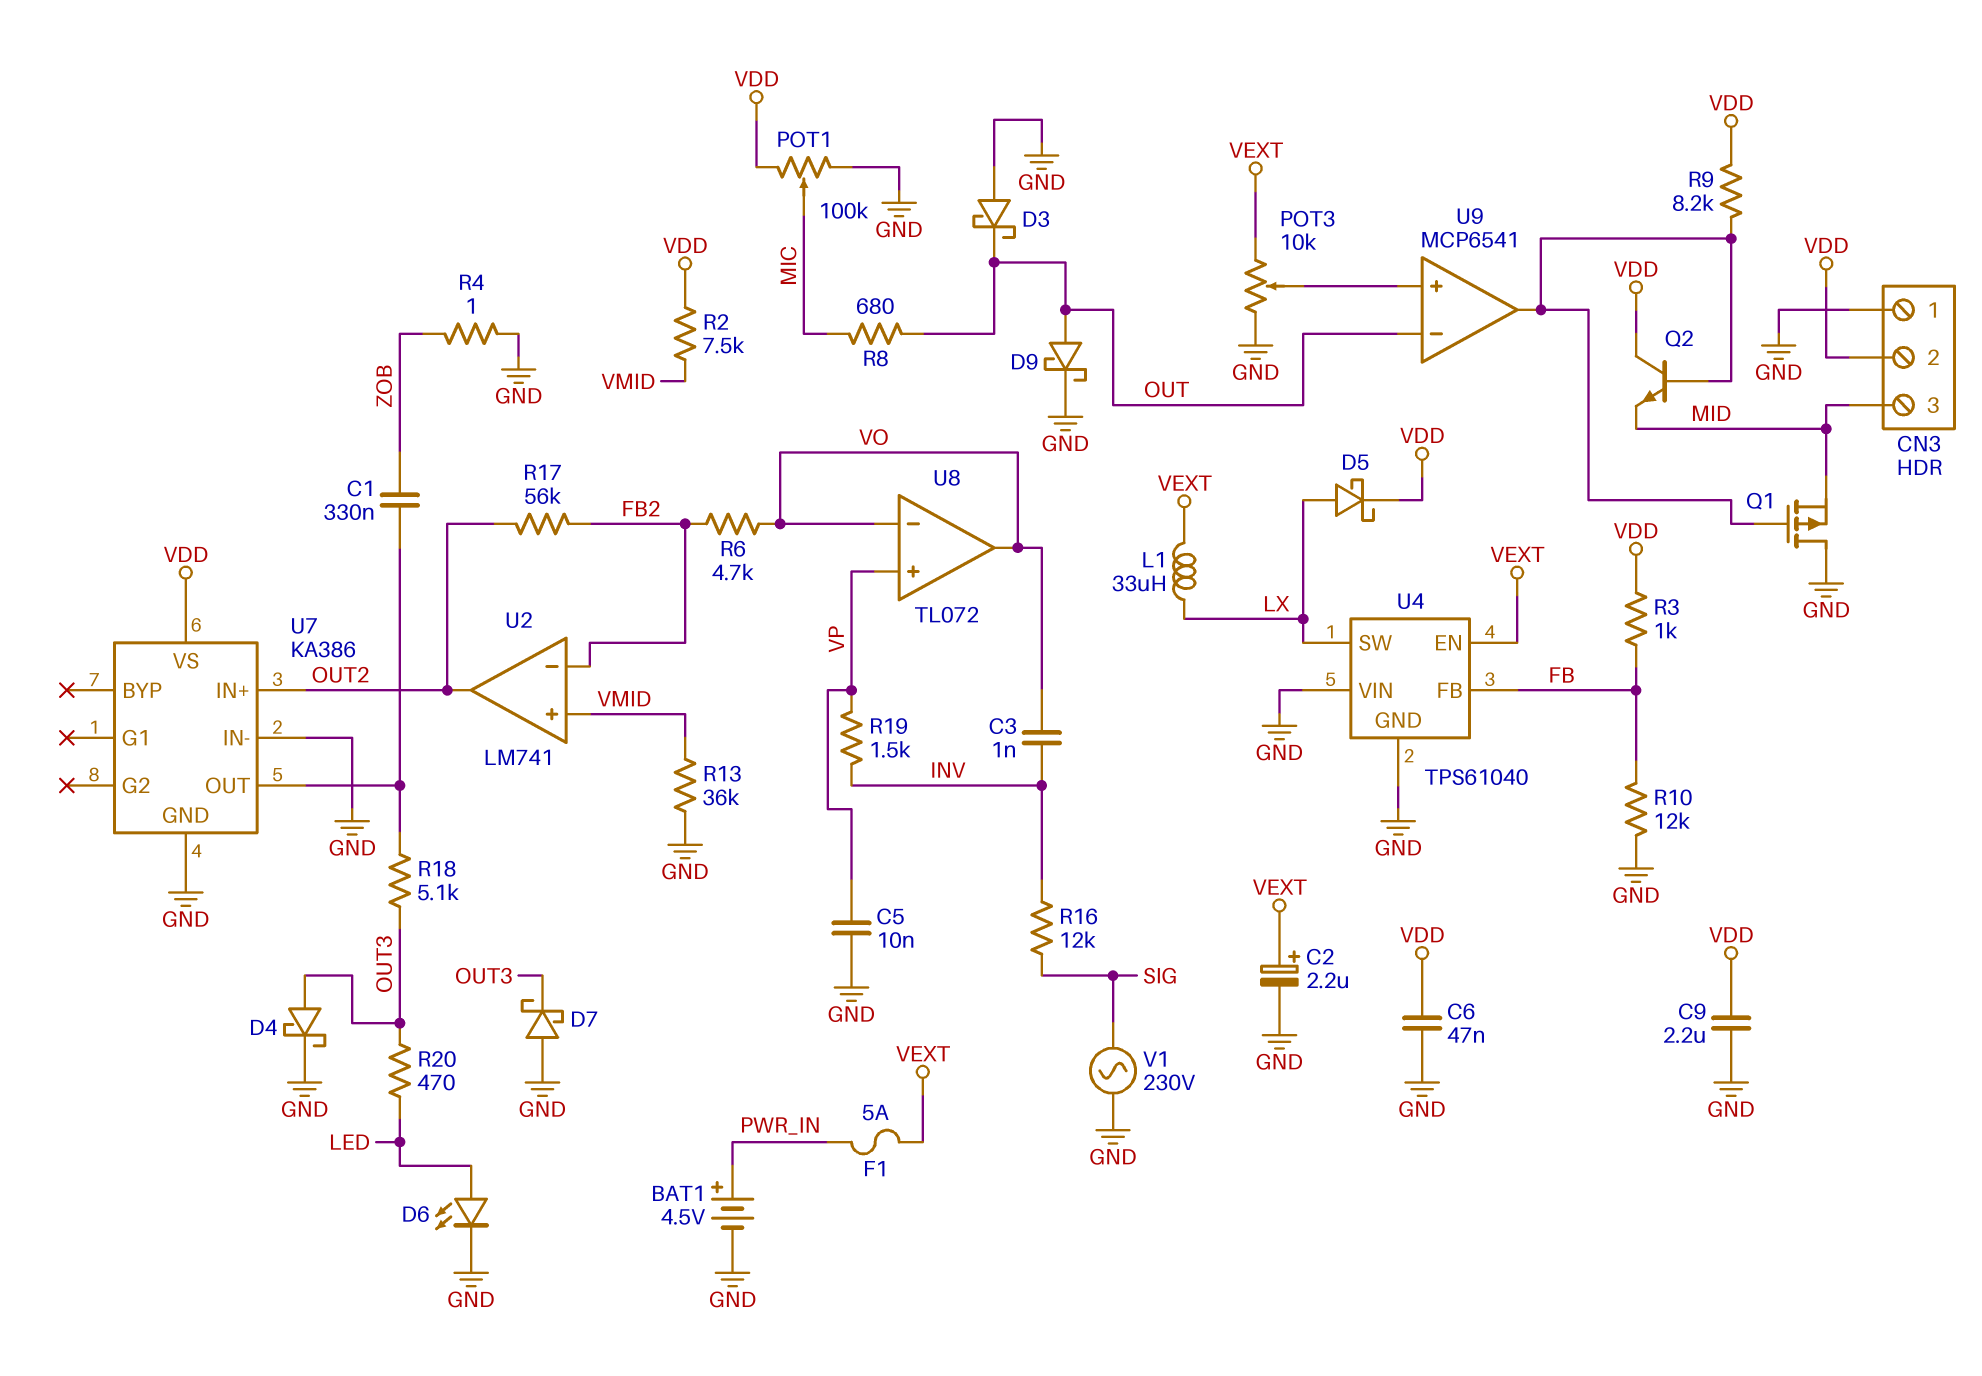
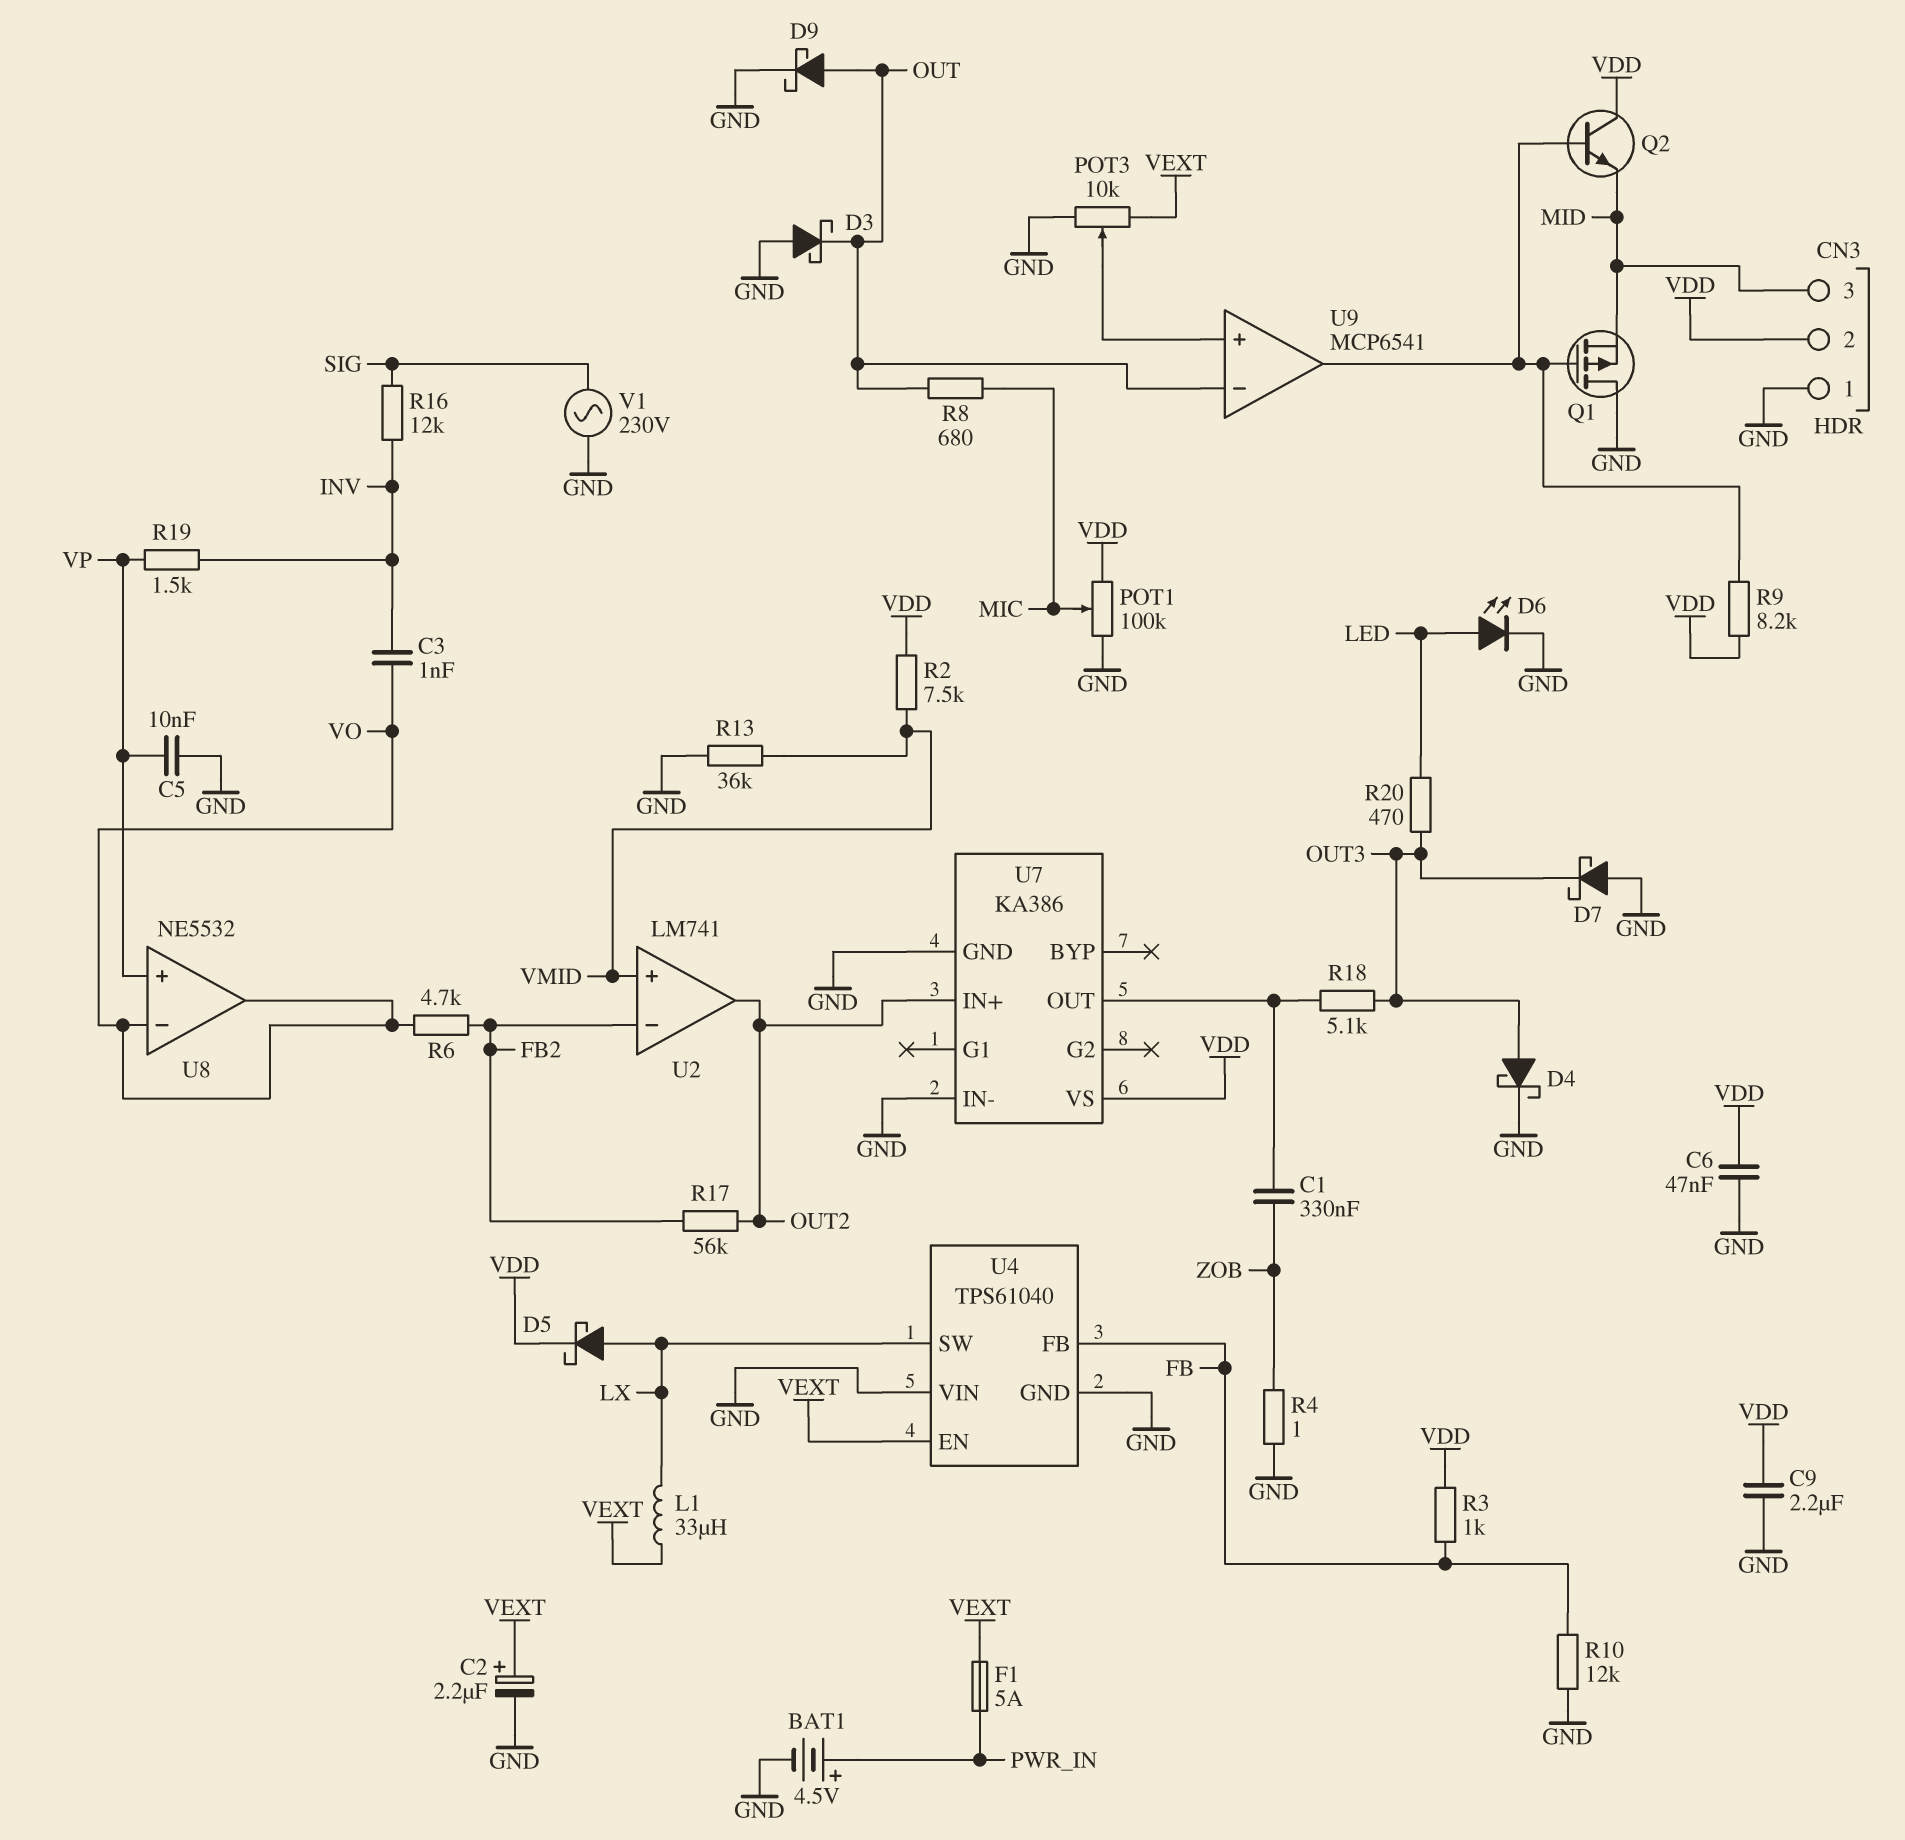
U8: TL072 -> NE5532

